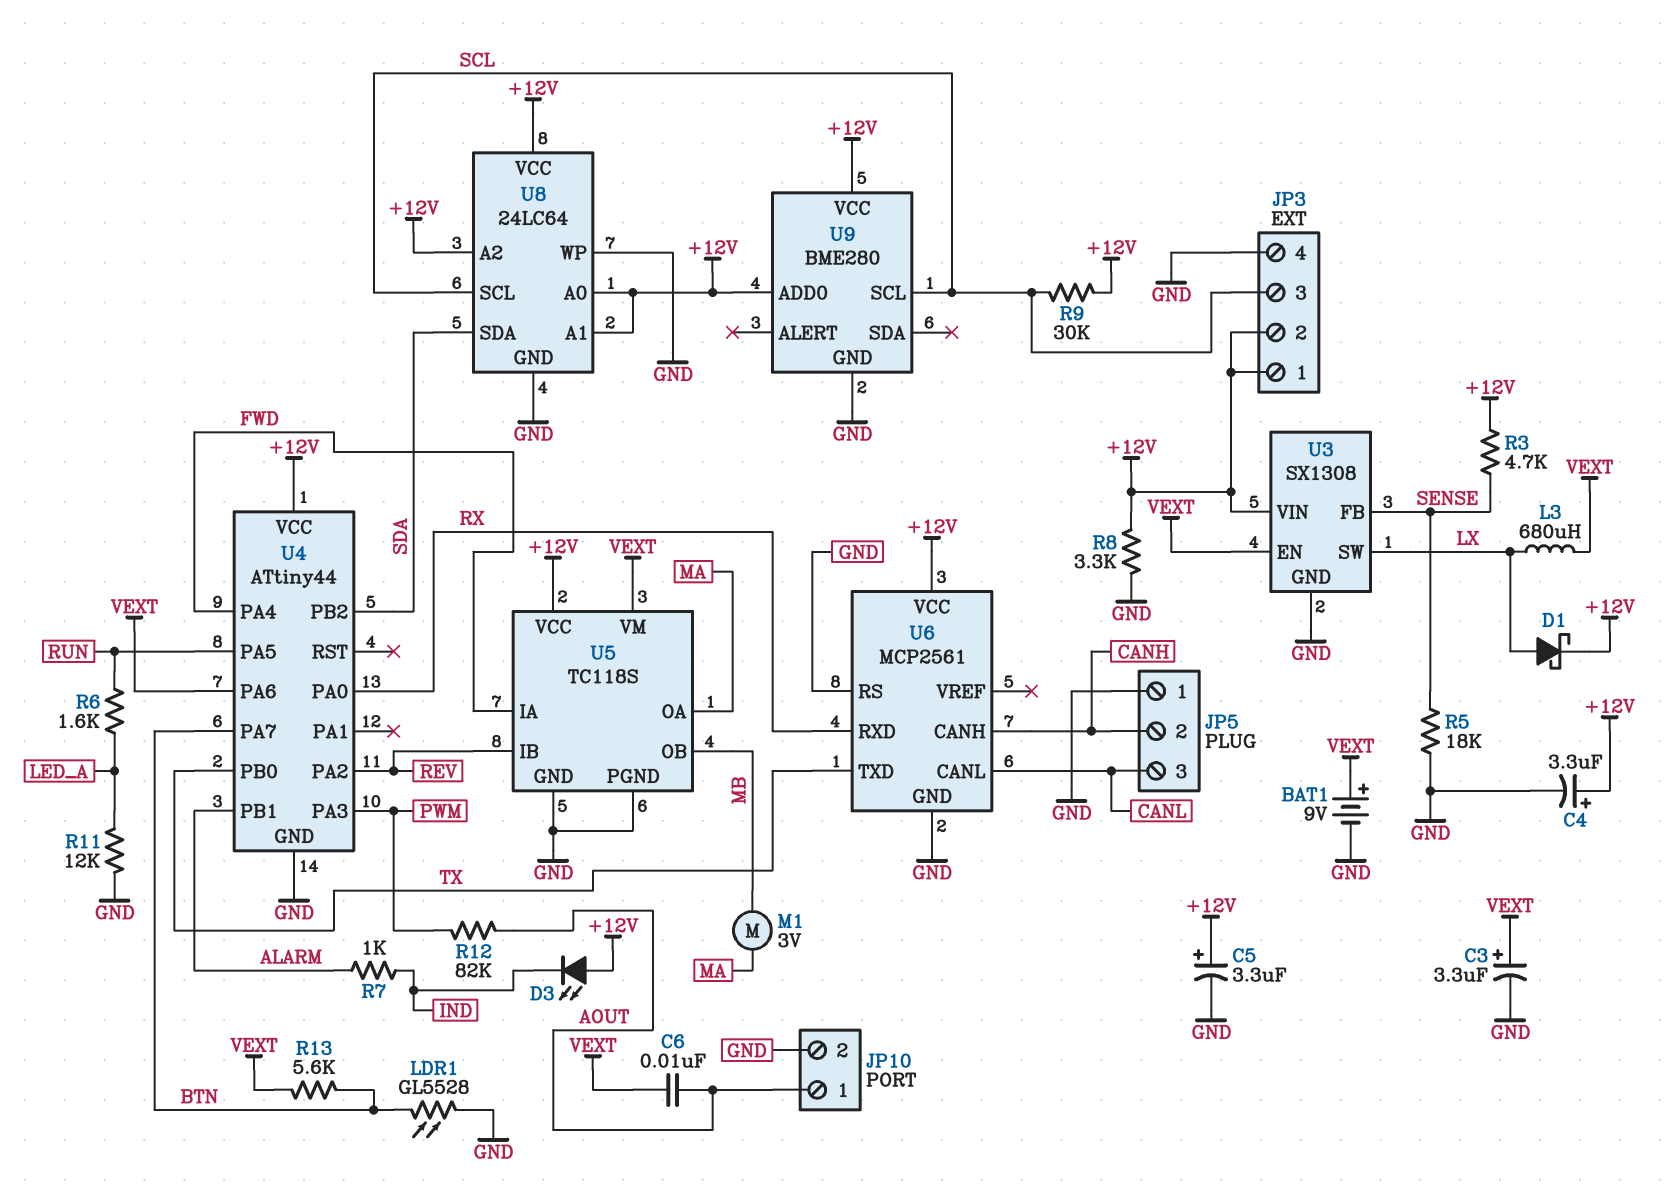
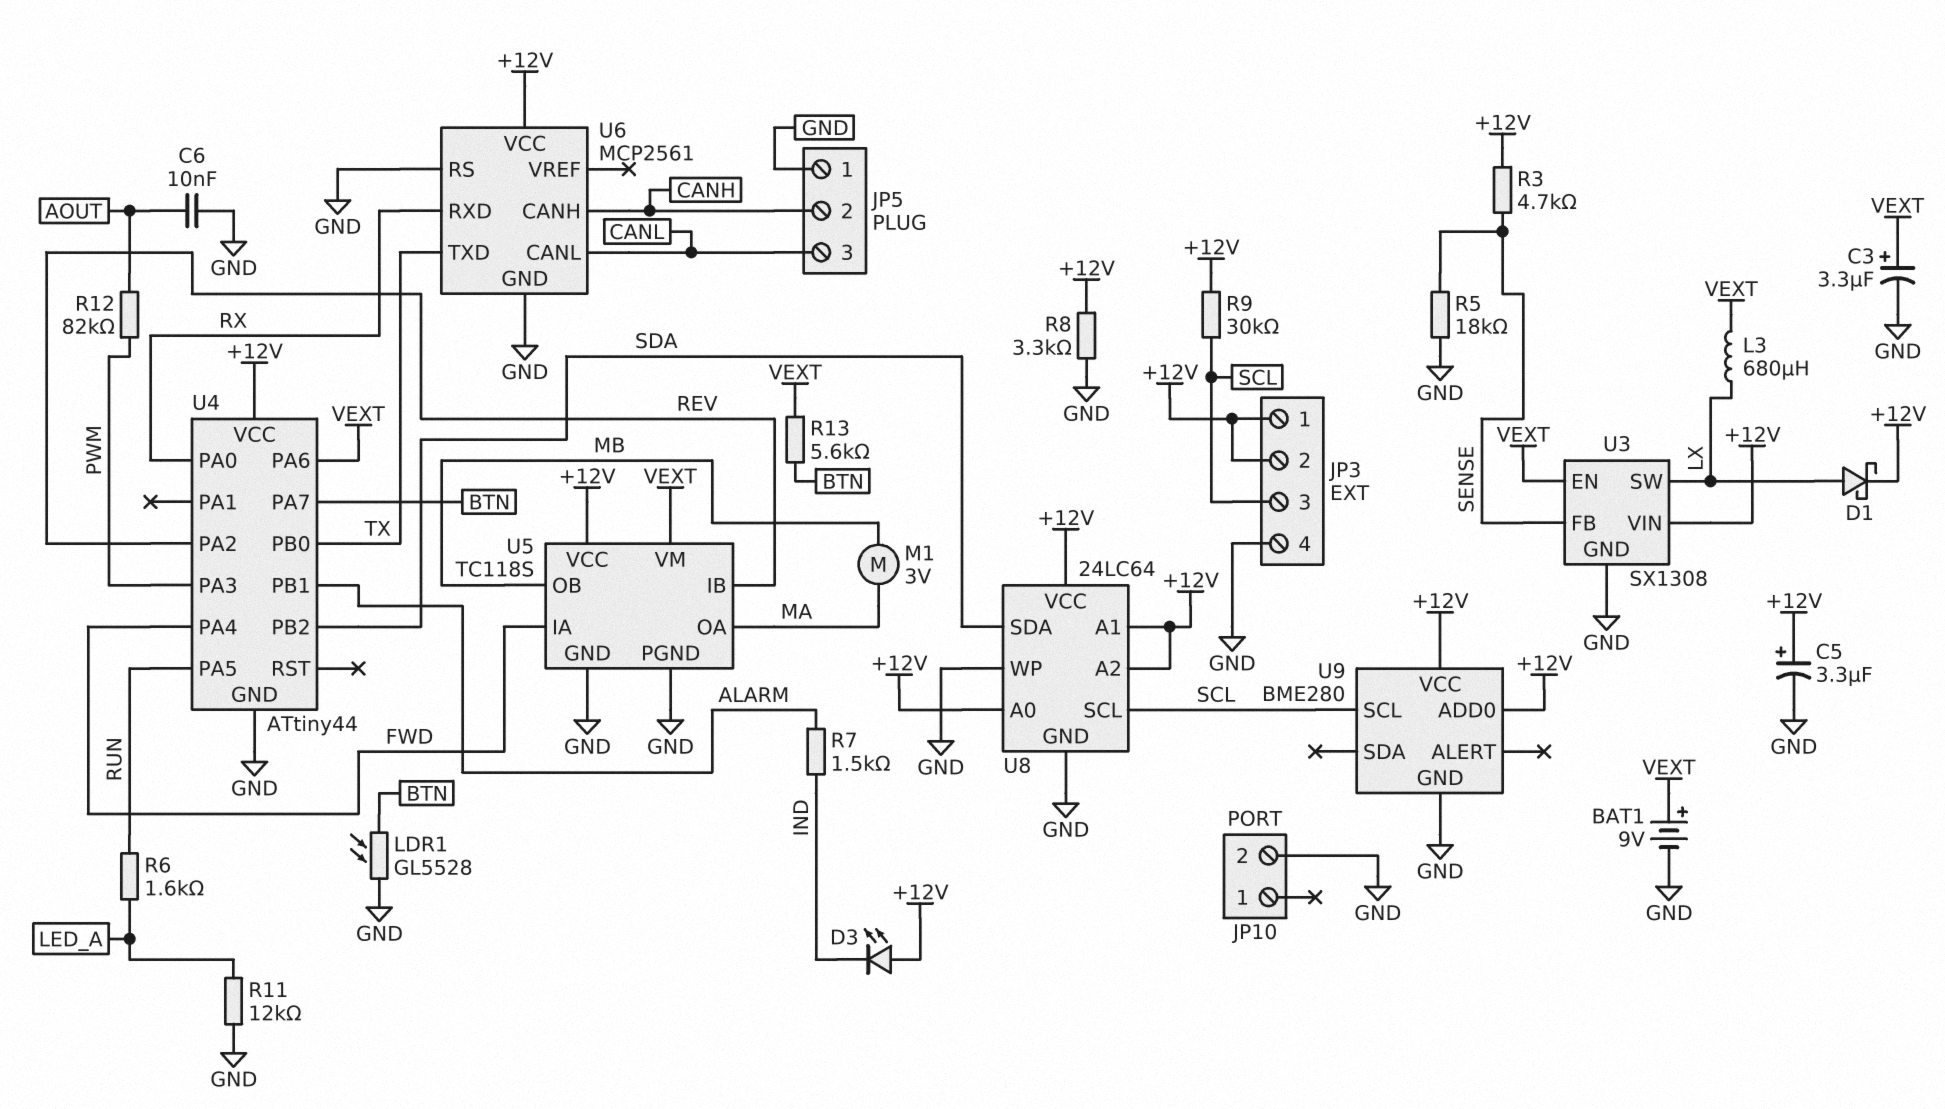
C4: 3.3uF (plus +12V, minus GND) -> none
C6: 10nF (AOUT, VEXT) -> 10nF (AOUT, GND)
JP10 pin 1: AOUT -> none
R7: 1k (ALARM, IND) -> 1.5k (ALARM, IND)

